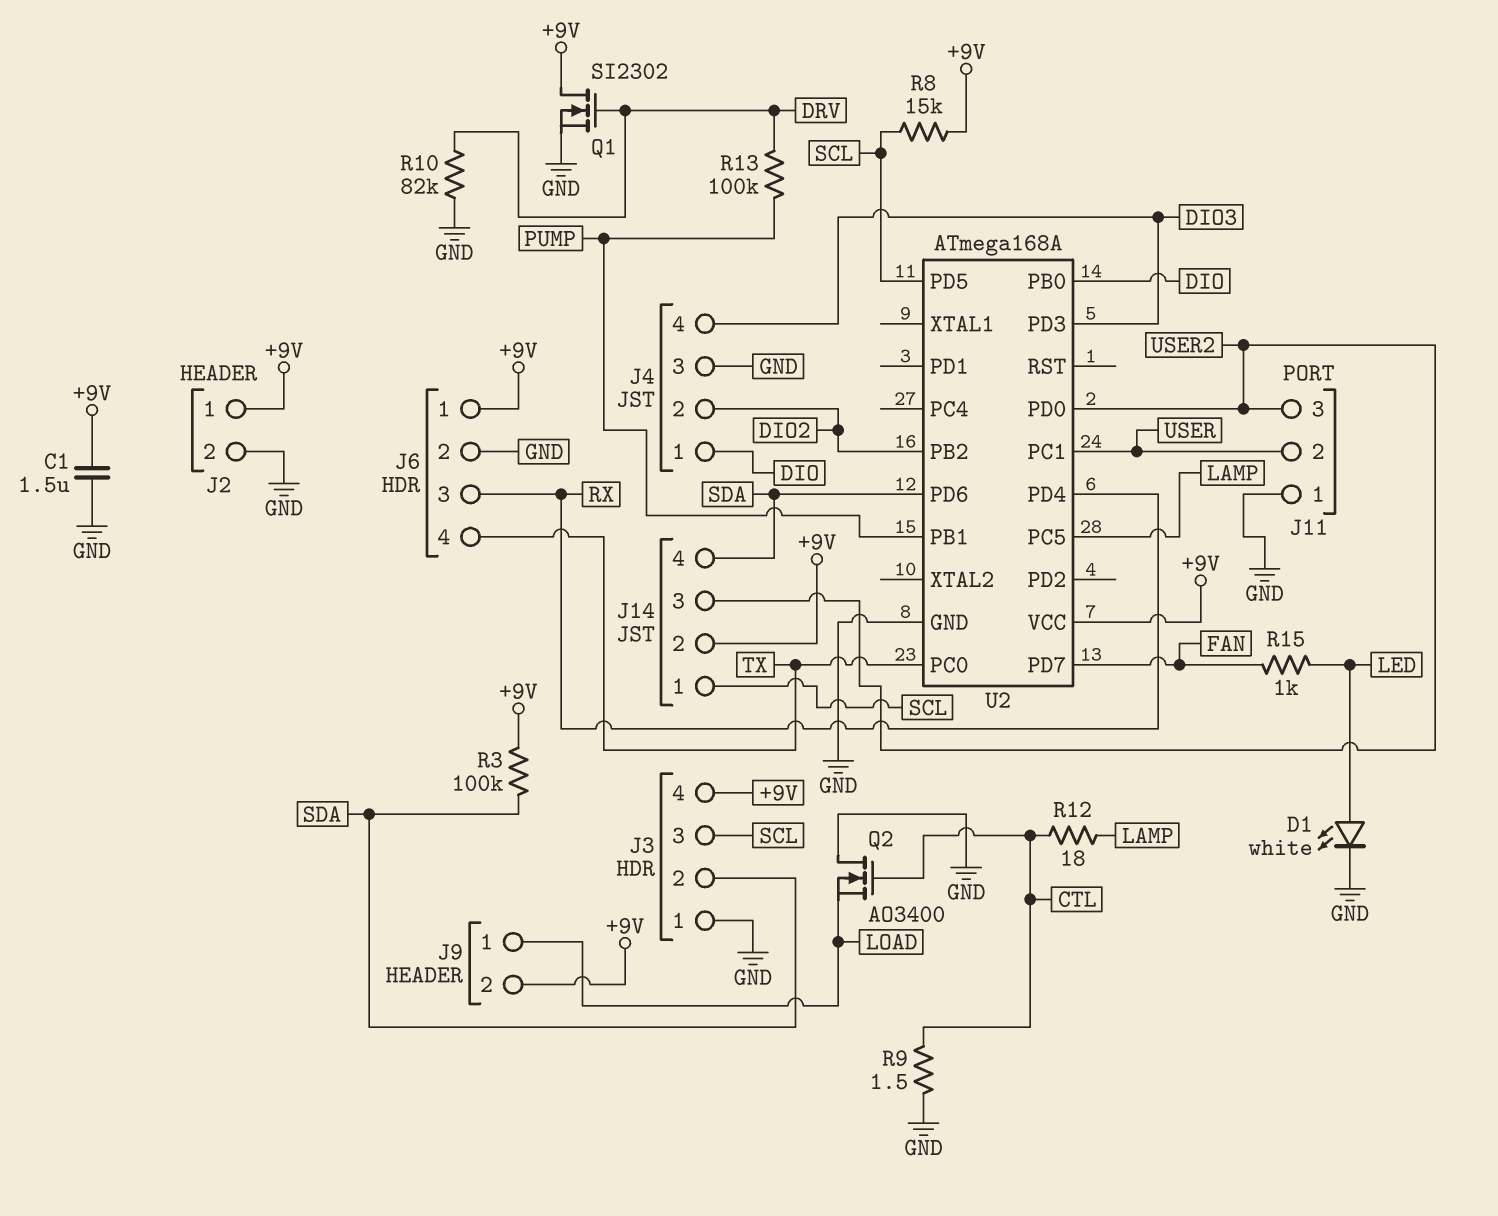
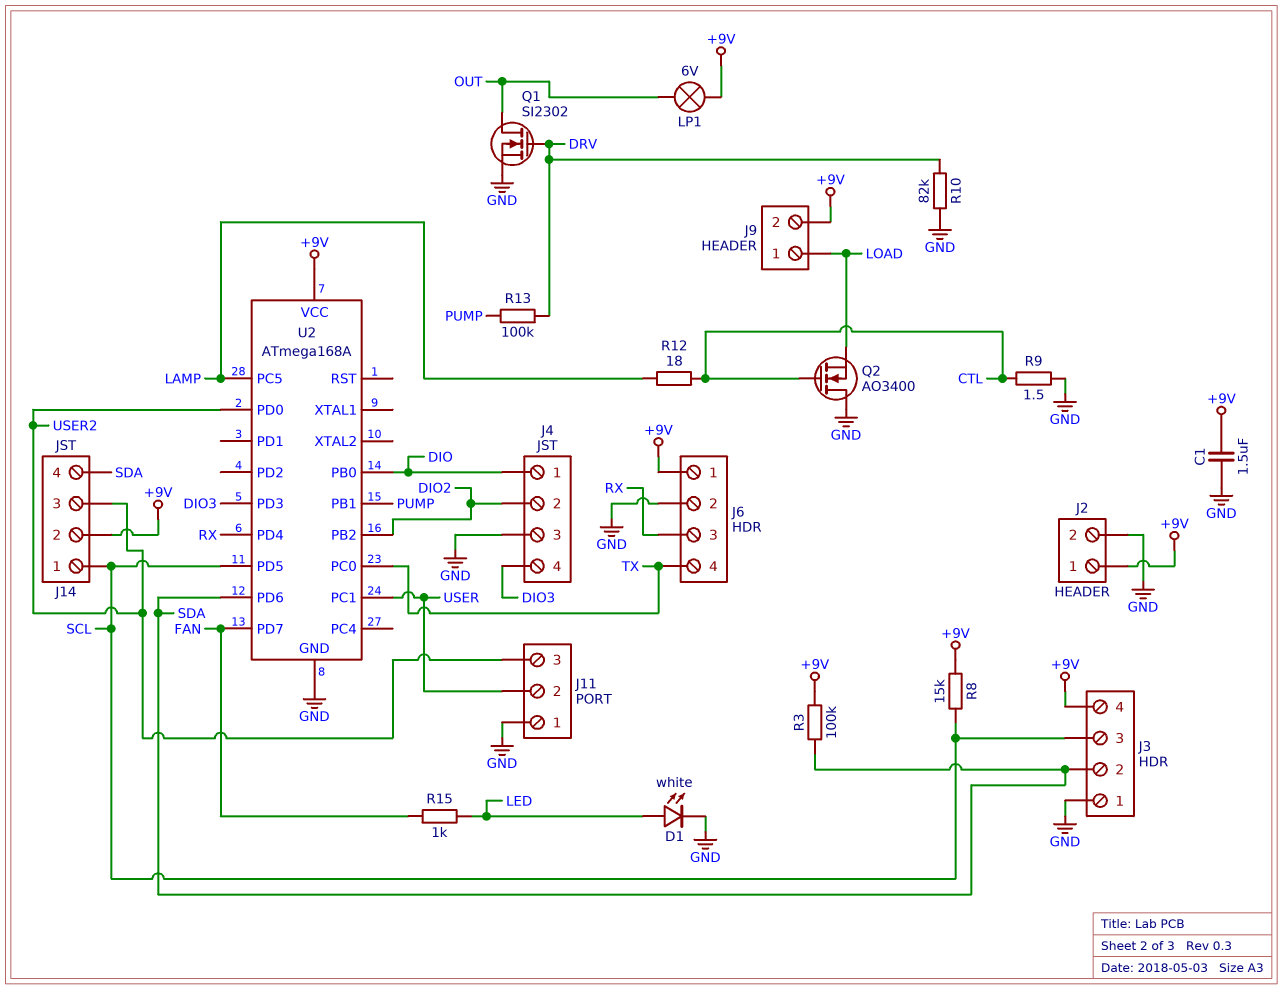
LP1: none -> lamp 6V (+9V, OUT)
Q1: NMOS SI2302 (G DRV, D +9V, S GND) -> NMOS SI2302 (G DRV, D OUT, S GND)

